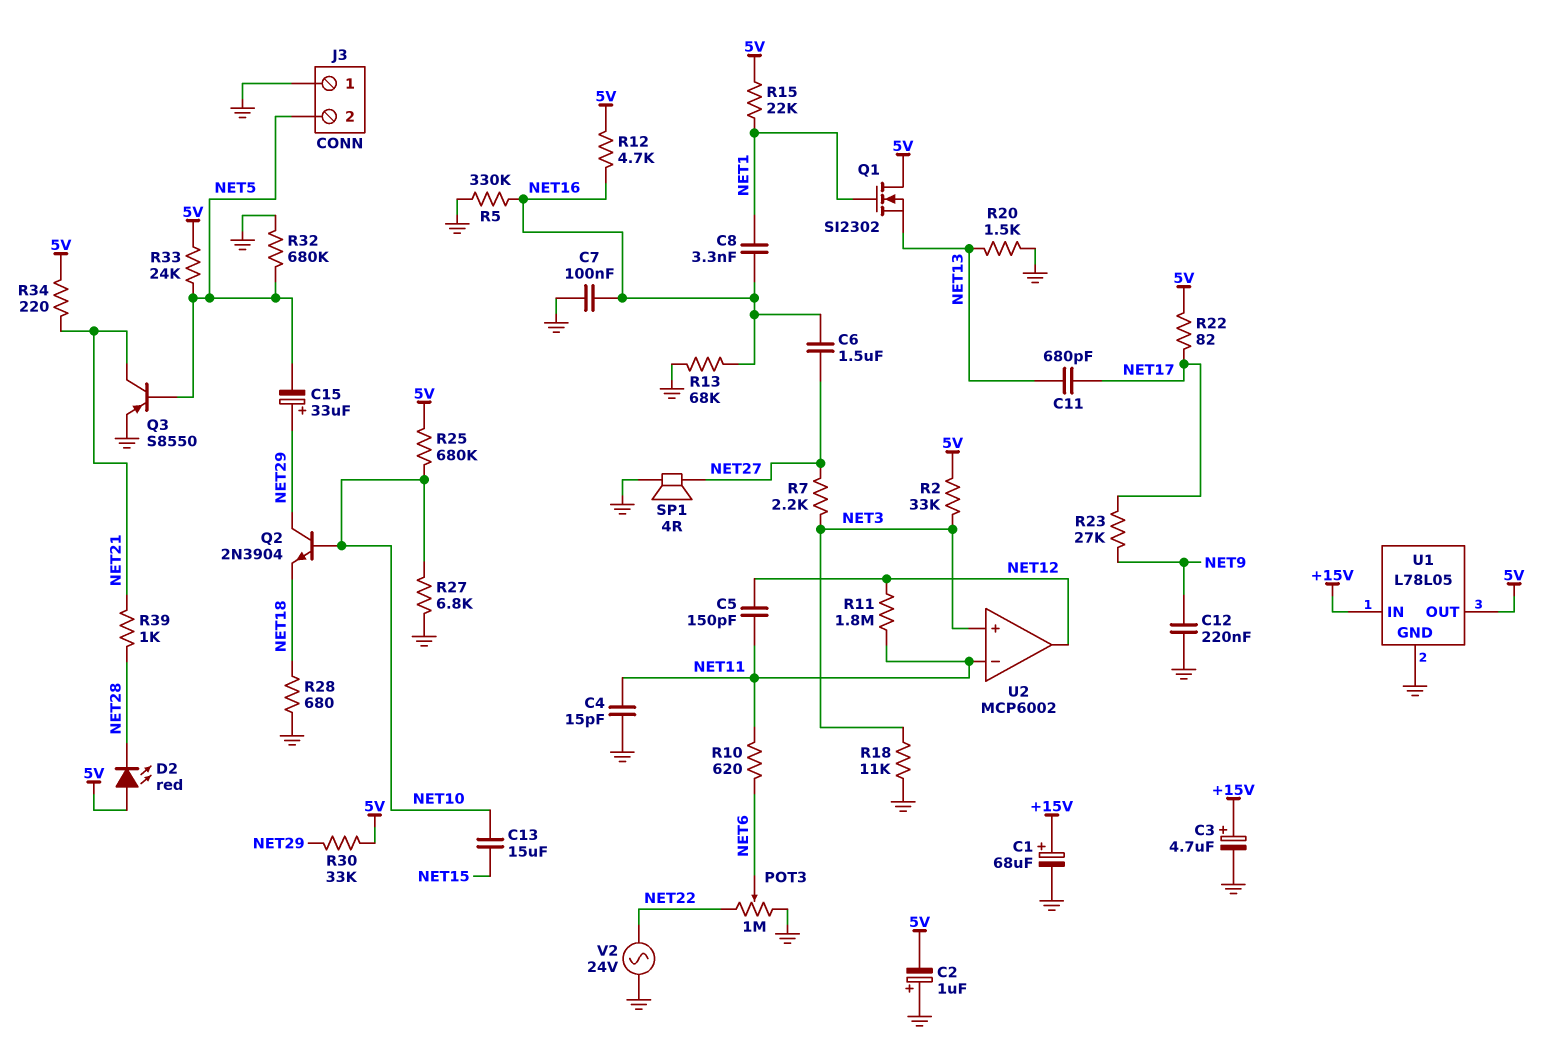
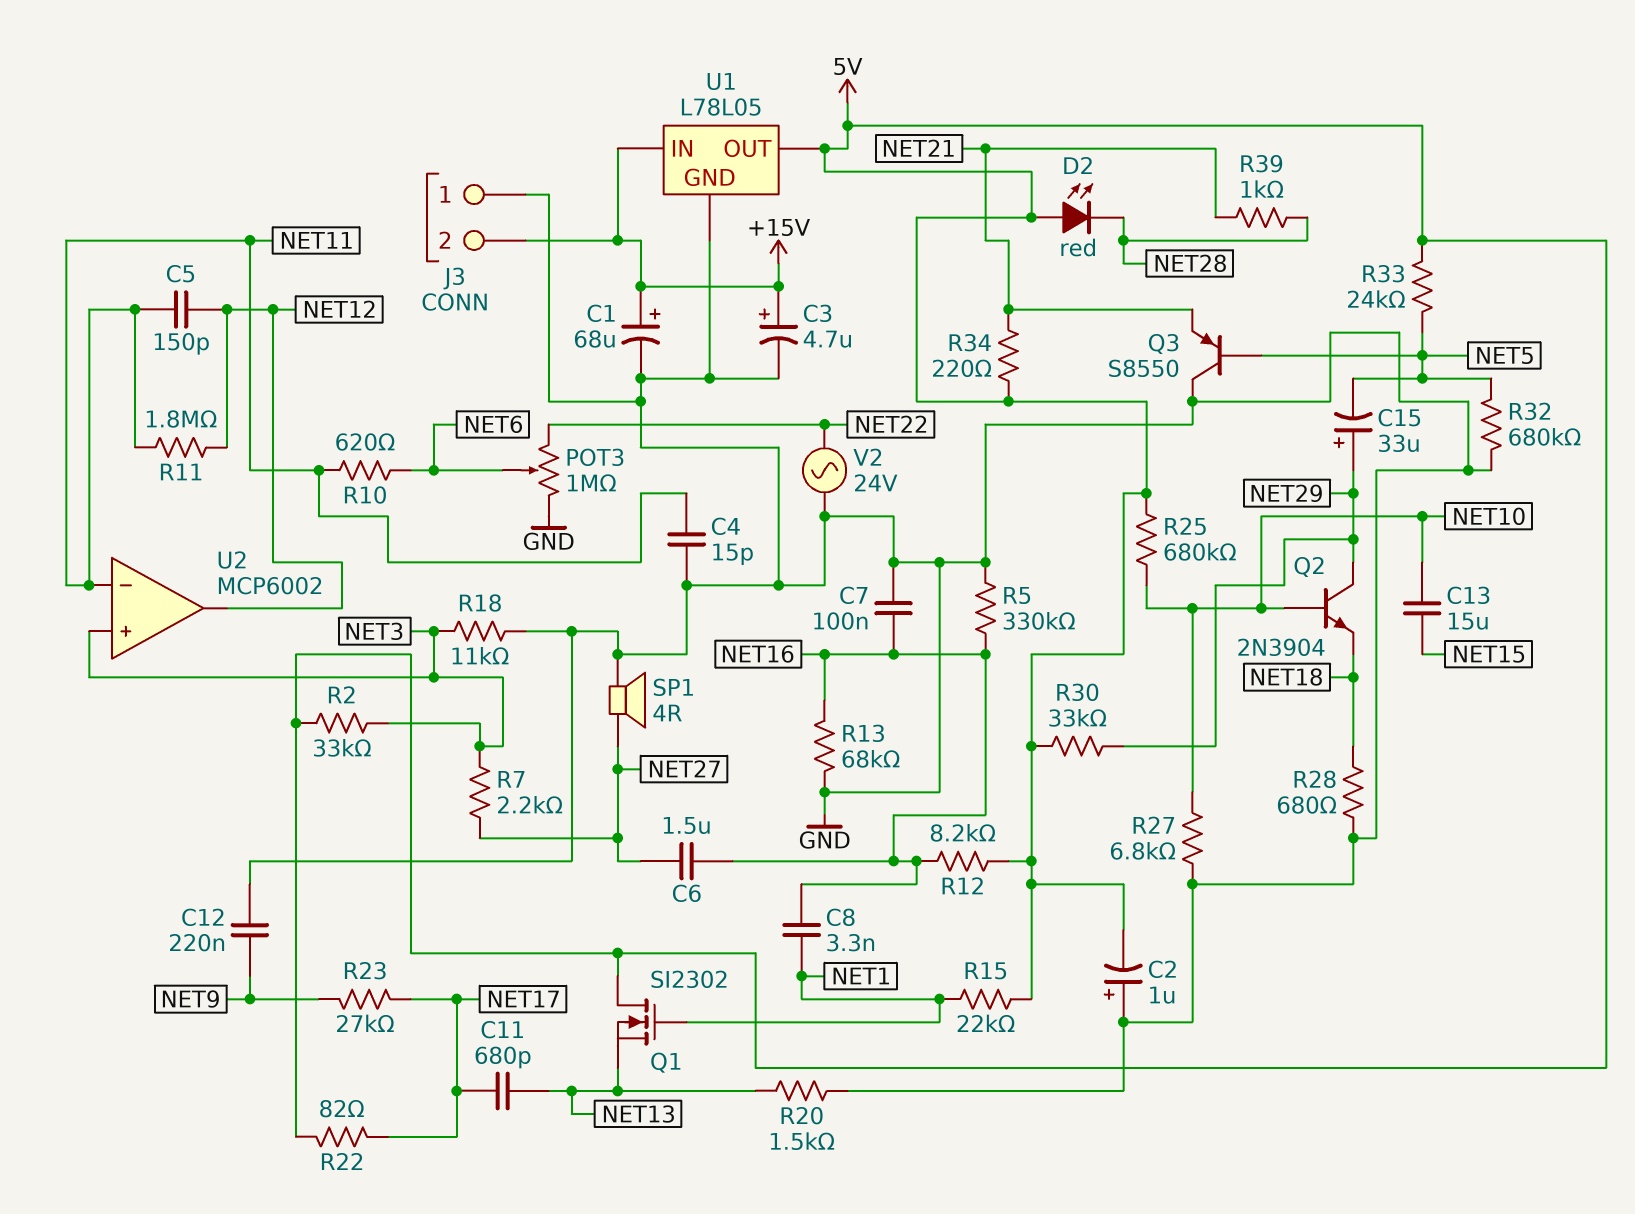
J3 pin 2: NET5 -> +15V
Q3: PNP S8550 (B NET5, C NET21, E GND) -> PNP S8550 (B NET5, C GND, E NET21)
R12: 4.7k (5V, NET16) -> 8.2k (5V, NET16)

